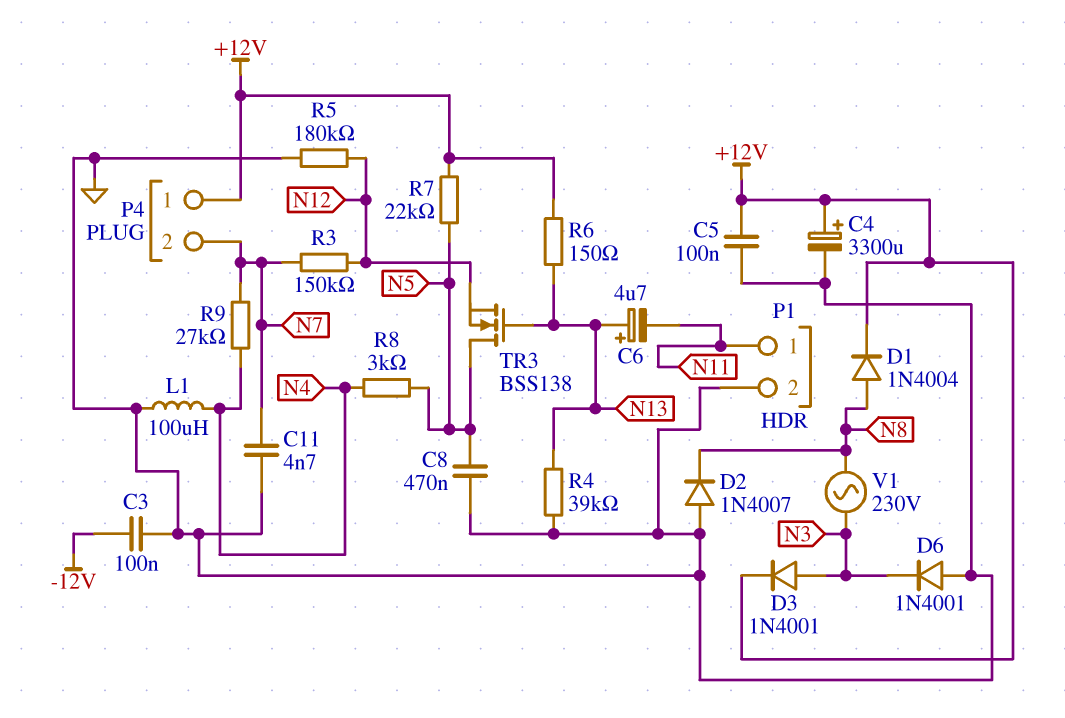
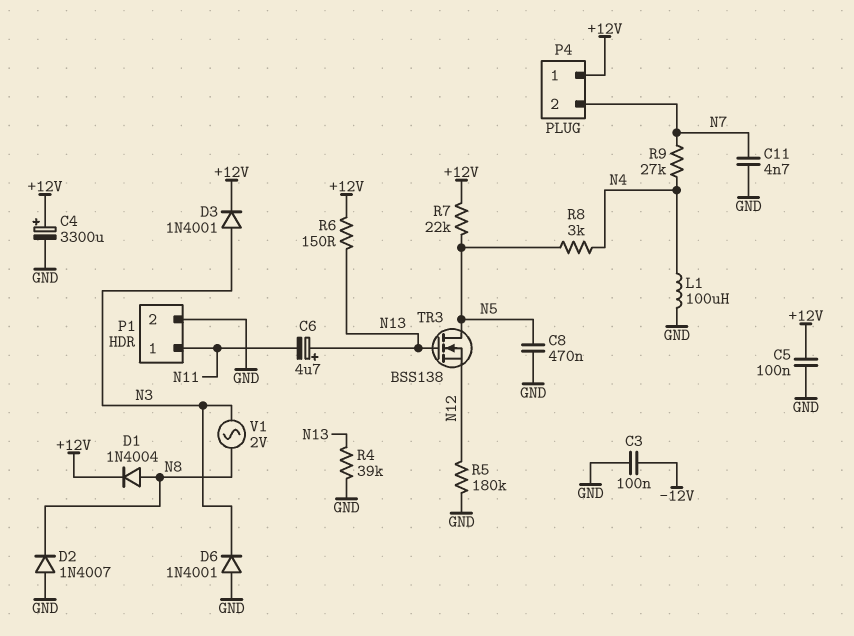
R3: 150k (N7, N12) -> none
V1: AC 230V (N3, N8) -> AC 2V (N3, N8)

